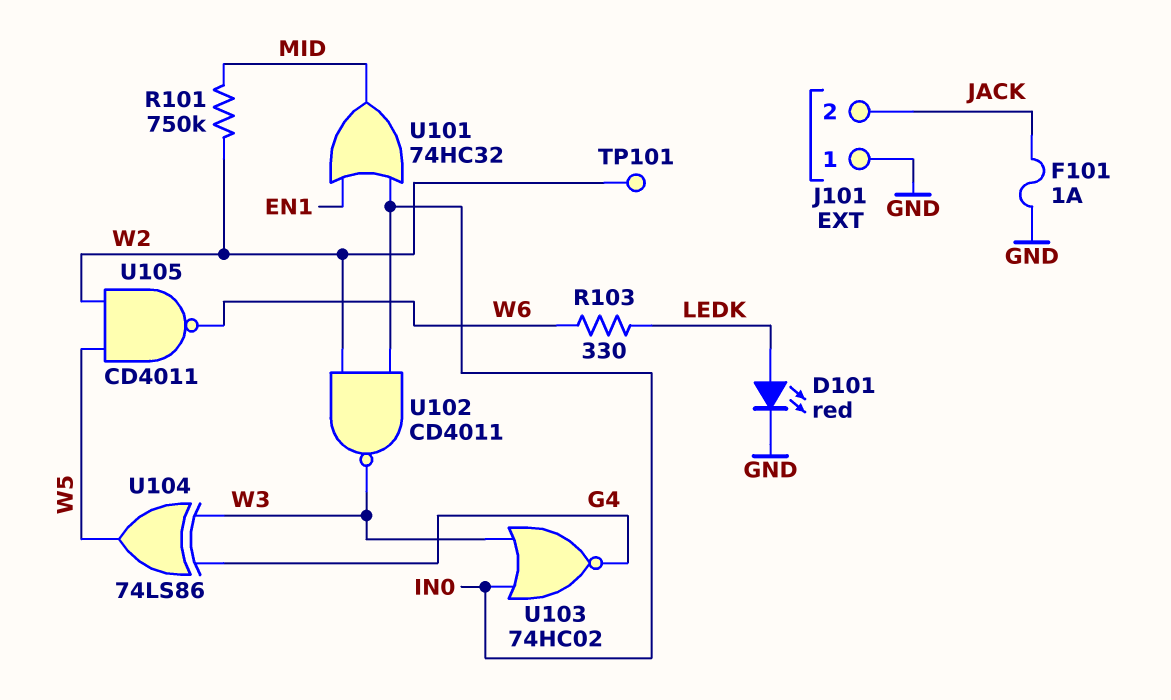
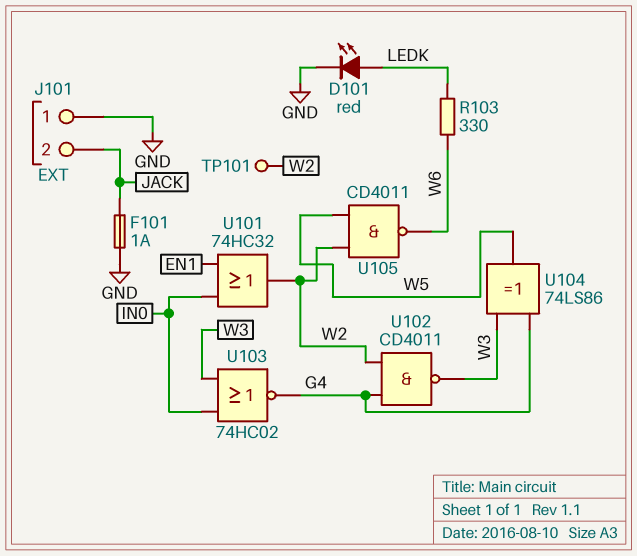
R101: 750k (MID, W2) -> none
U101: OR 74HC32 (in EN1, in IN0, out MID) -> OR 74HC32 (in EN1, in IN0, out W2)
U102: NAND CD4011 (in IN0, in W2, out W3) -> NAND CD4011 (in G4, in W2, out W3)

